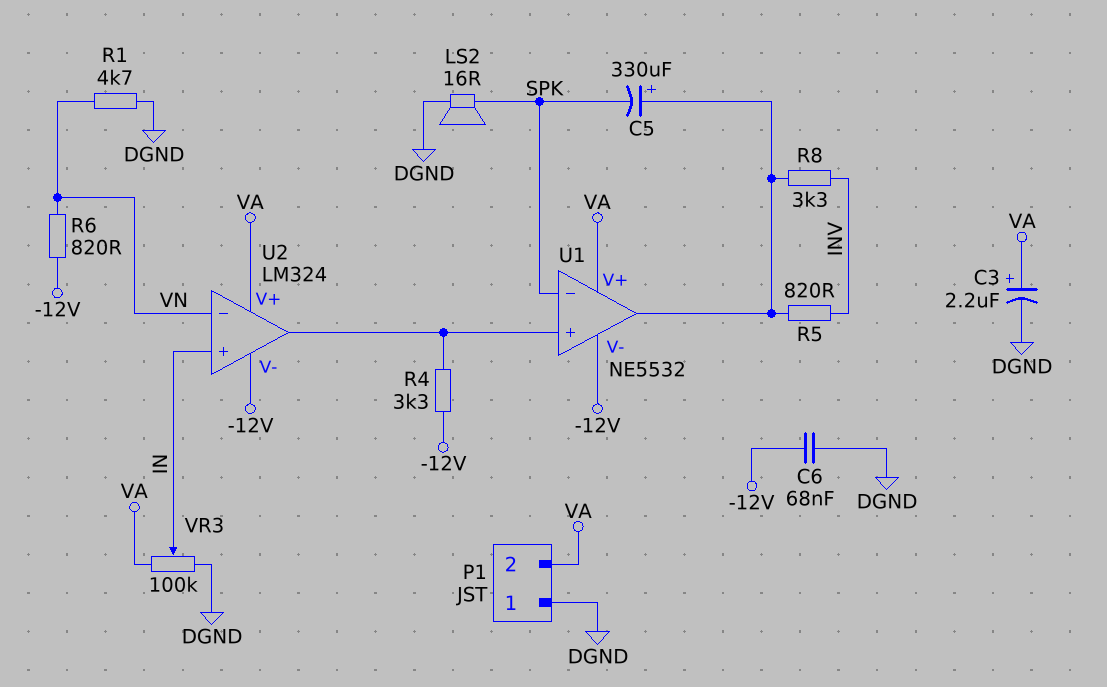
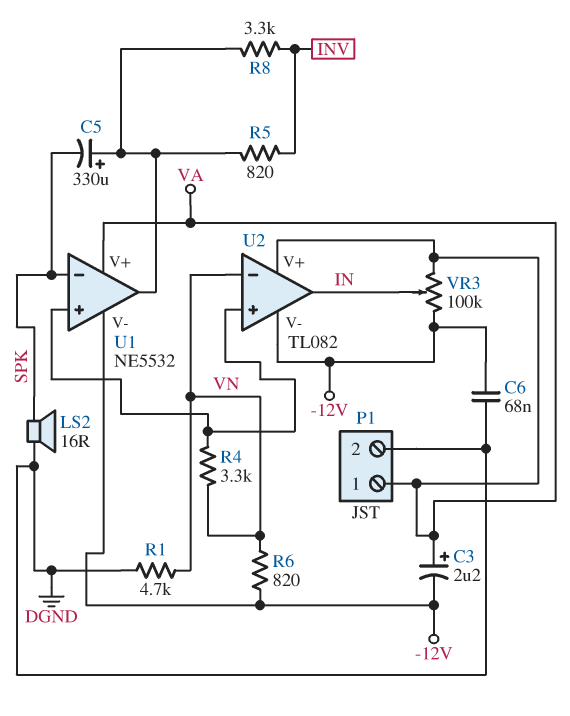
C3: 2.2uF (plus VA, minus DGND) -> 2.2uF (plus VA, minus -12V)
P1 pin 1: DGND -> VA
P1 pin 2: VA -> DGND
R4: 3.3k (-12V, U1/in+) -> 3.3k (U1/in+, VN)
U2: LM324 -> TL082
U2 pin in+: IN -> U1/in+
U2 pin out: U1/in+ -> IN
VR3: 100k (DGND, VA, wiper IN) -> 100k (-12V, VA, wiper IN)

